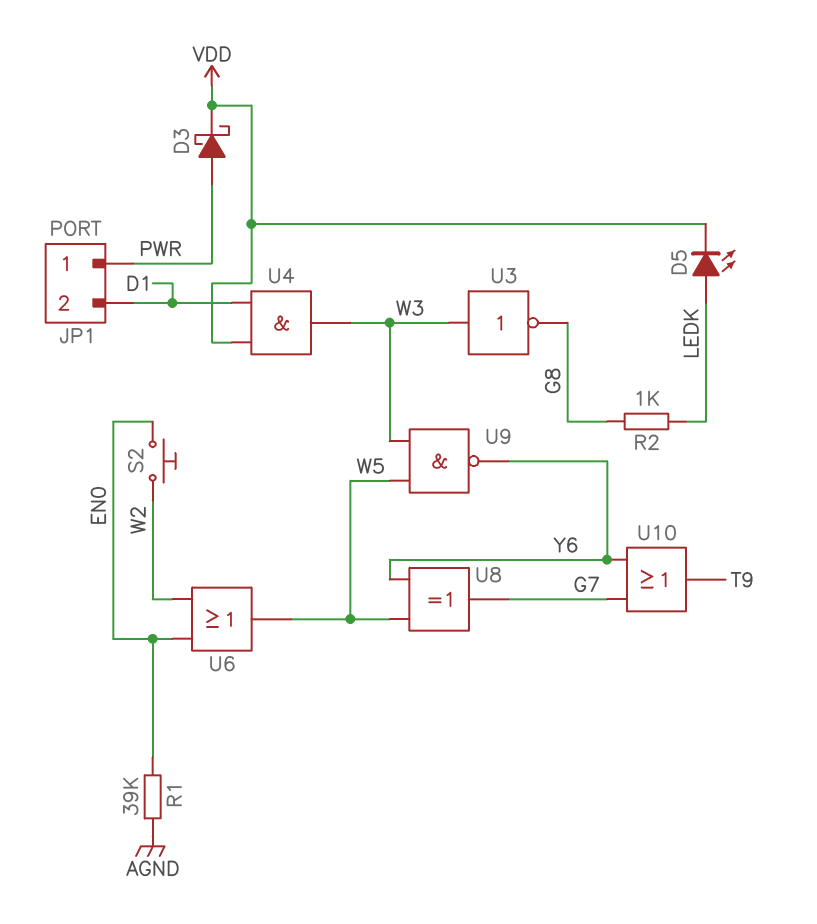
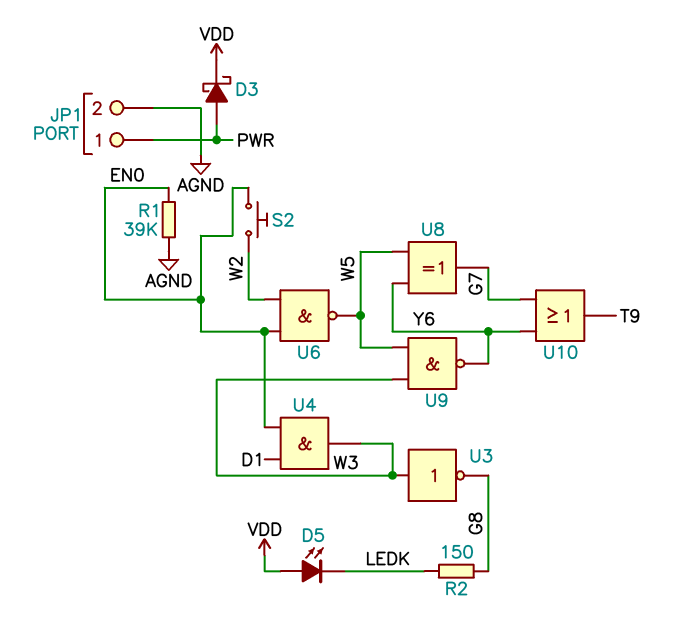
D5: LED (A LEDK, K VDD) -> LED (A VDD, K LEDK)
JP1 pin 2: D1 -> AGND
R2: 1k (G8, LEDK) -> 150 (G8, LEDK)
U4: AND (in D1, in VDD, out W3) -> AND (in D1, in EN0, out W3)
U6: OR (in EN0, in W2, out W5) -> NAND (in EN0, in W2, out W5)

